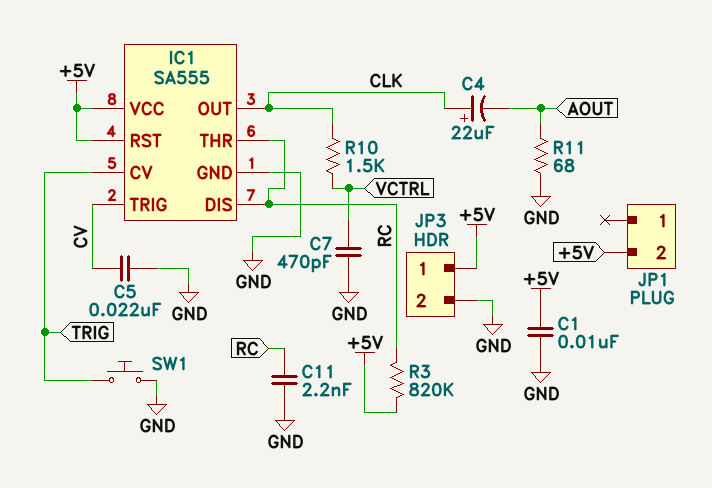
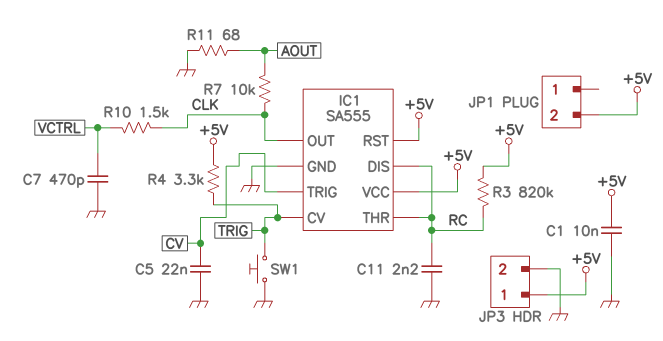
C4: 22uF (plus CLK, minus AOUT) -> none
R4: none -> 3.3k (+5V, TRIG)
R7: none -> 10k (AOUT, CLK)

